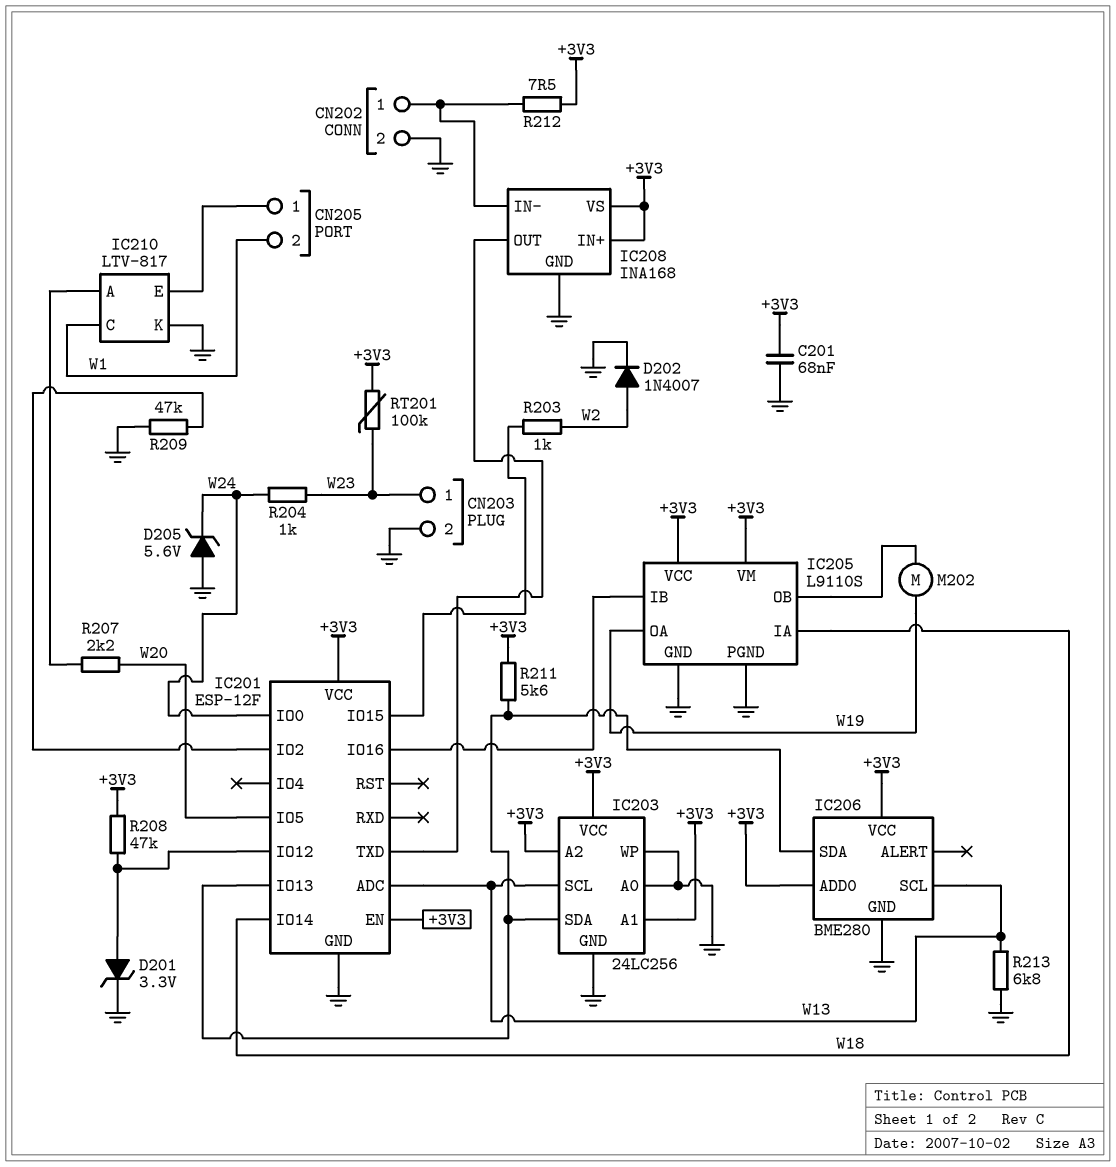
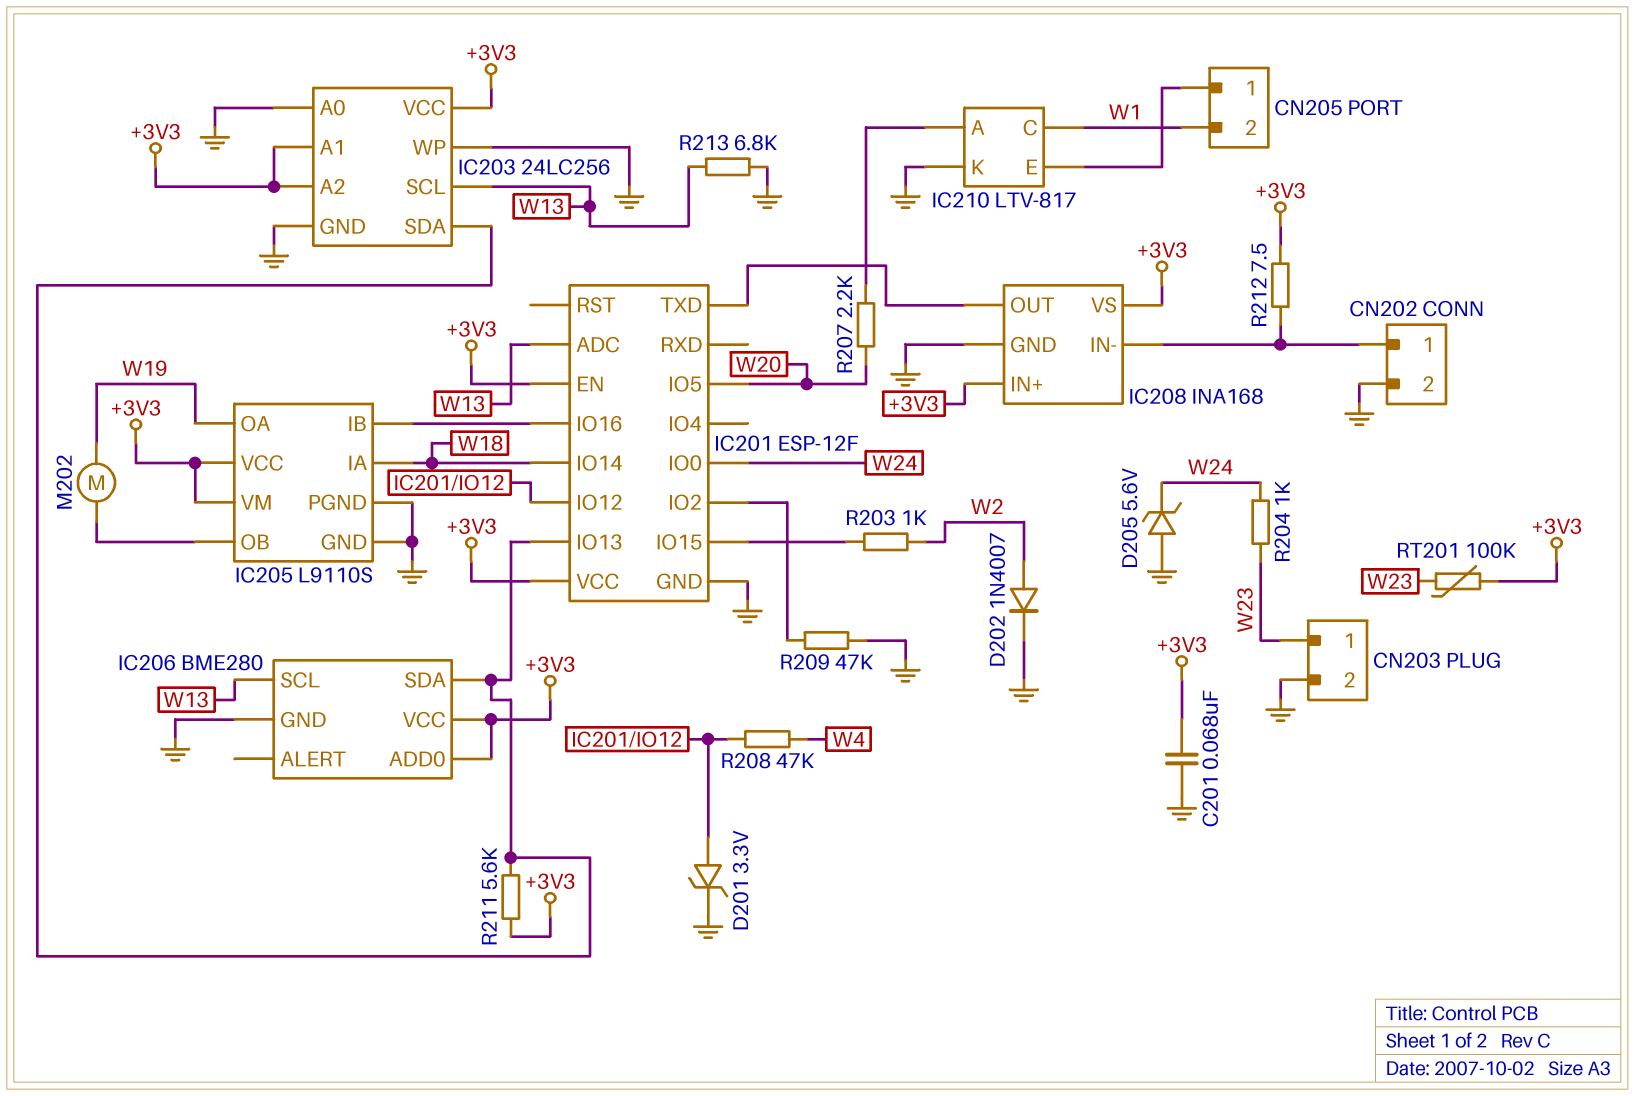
R208: 47k (+3V3, IC201/IO12) -> 47k (IC201/IO12, W4)

